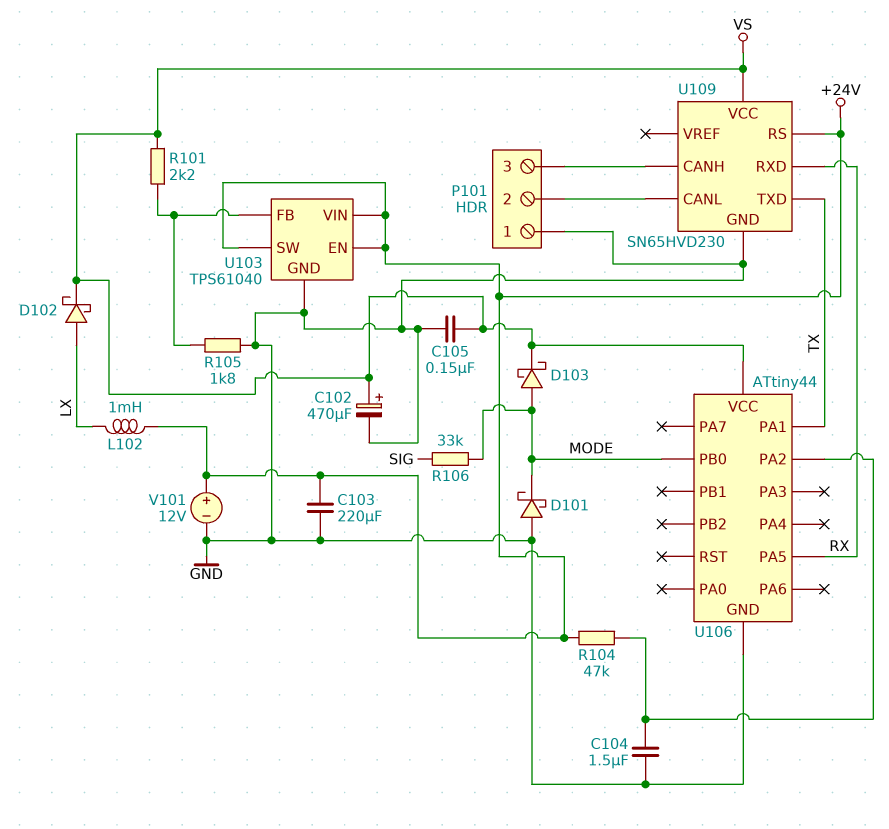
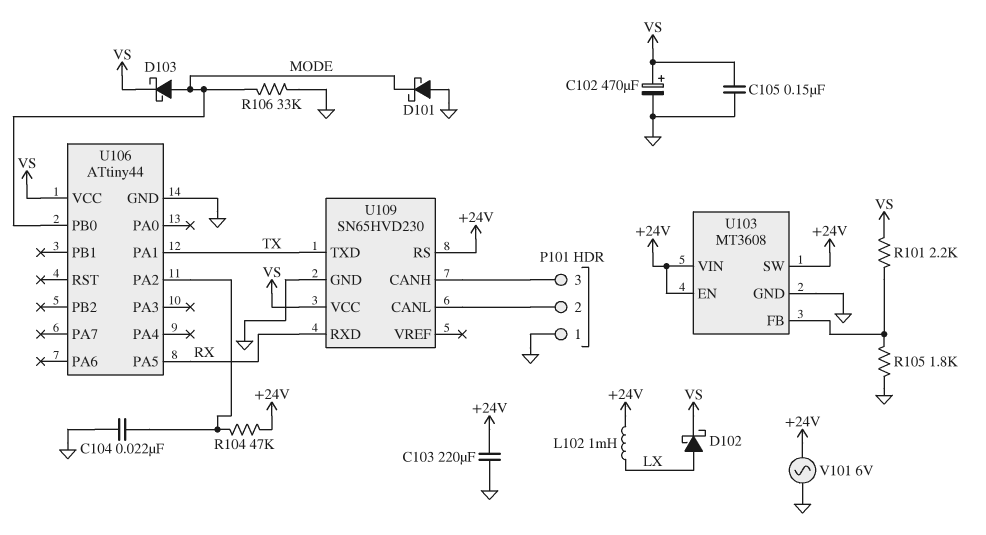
C104: 1.5uF (GND, U106/PA2) -> 22nF (GND, U106/PA2)
R106: 33k (MODE, SIG) -> 33k (GND, MODE)
U103: TPS61040 -> MT3608
V101: 12V (plus +24V, minus GND) -> AC 6V (+24V, GND)

